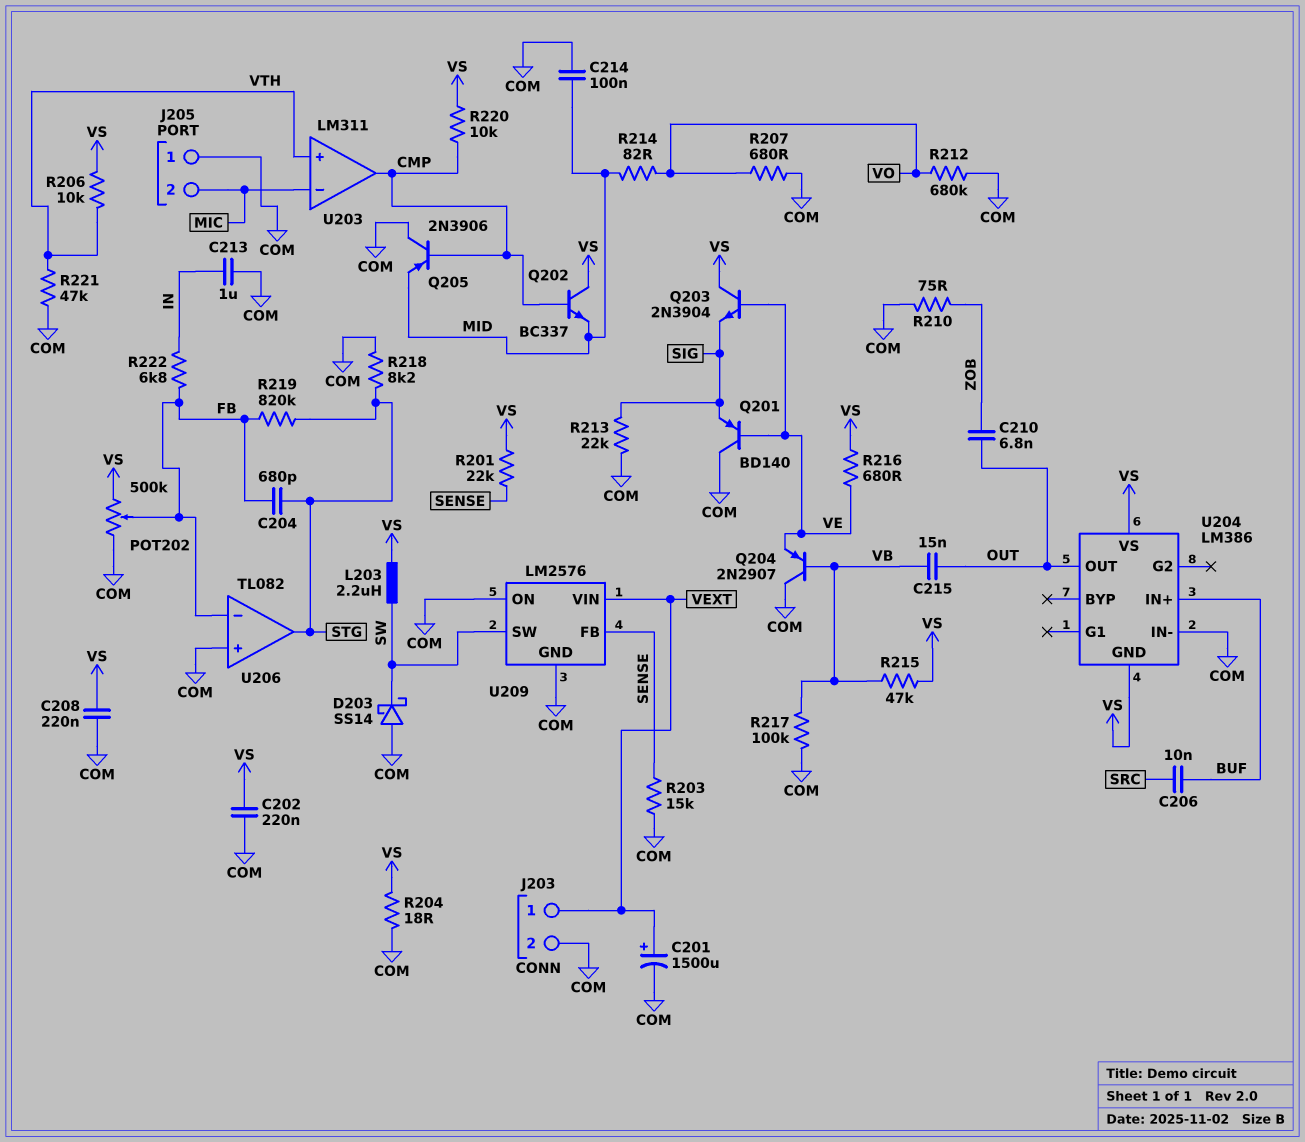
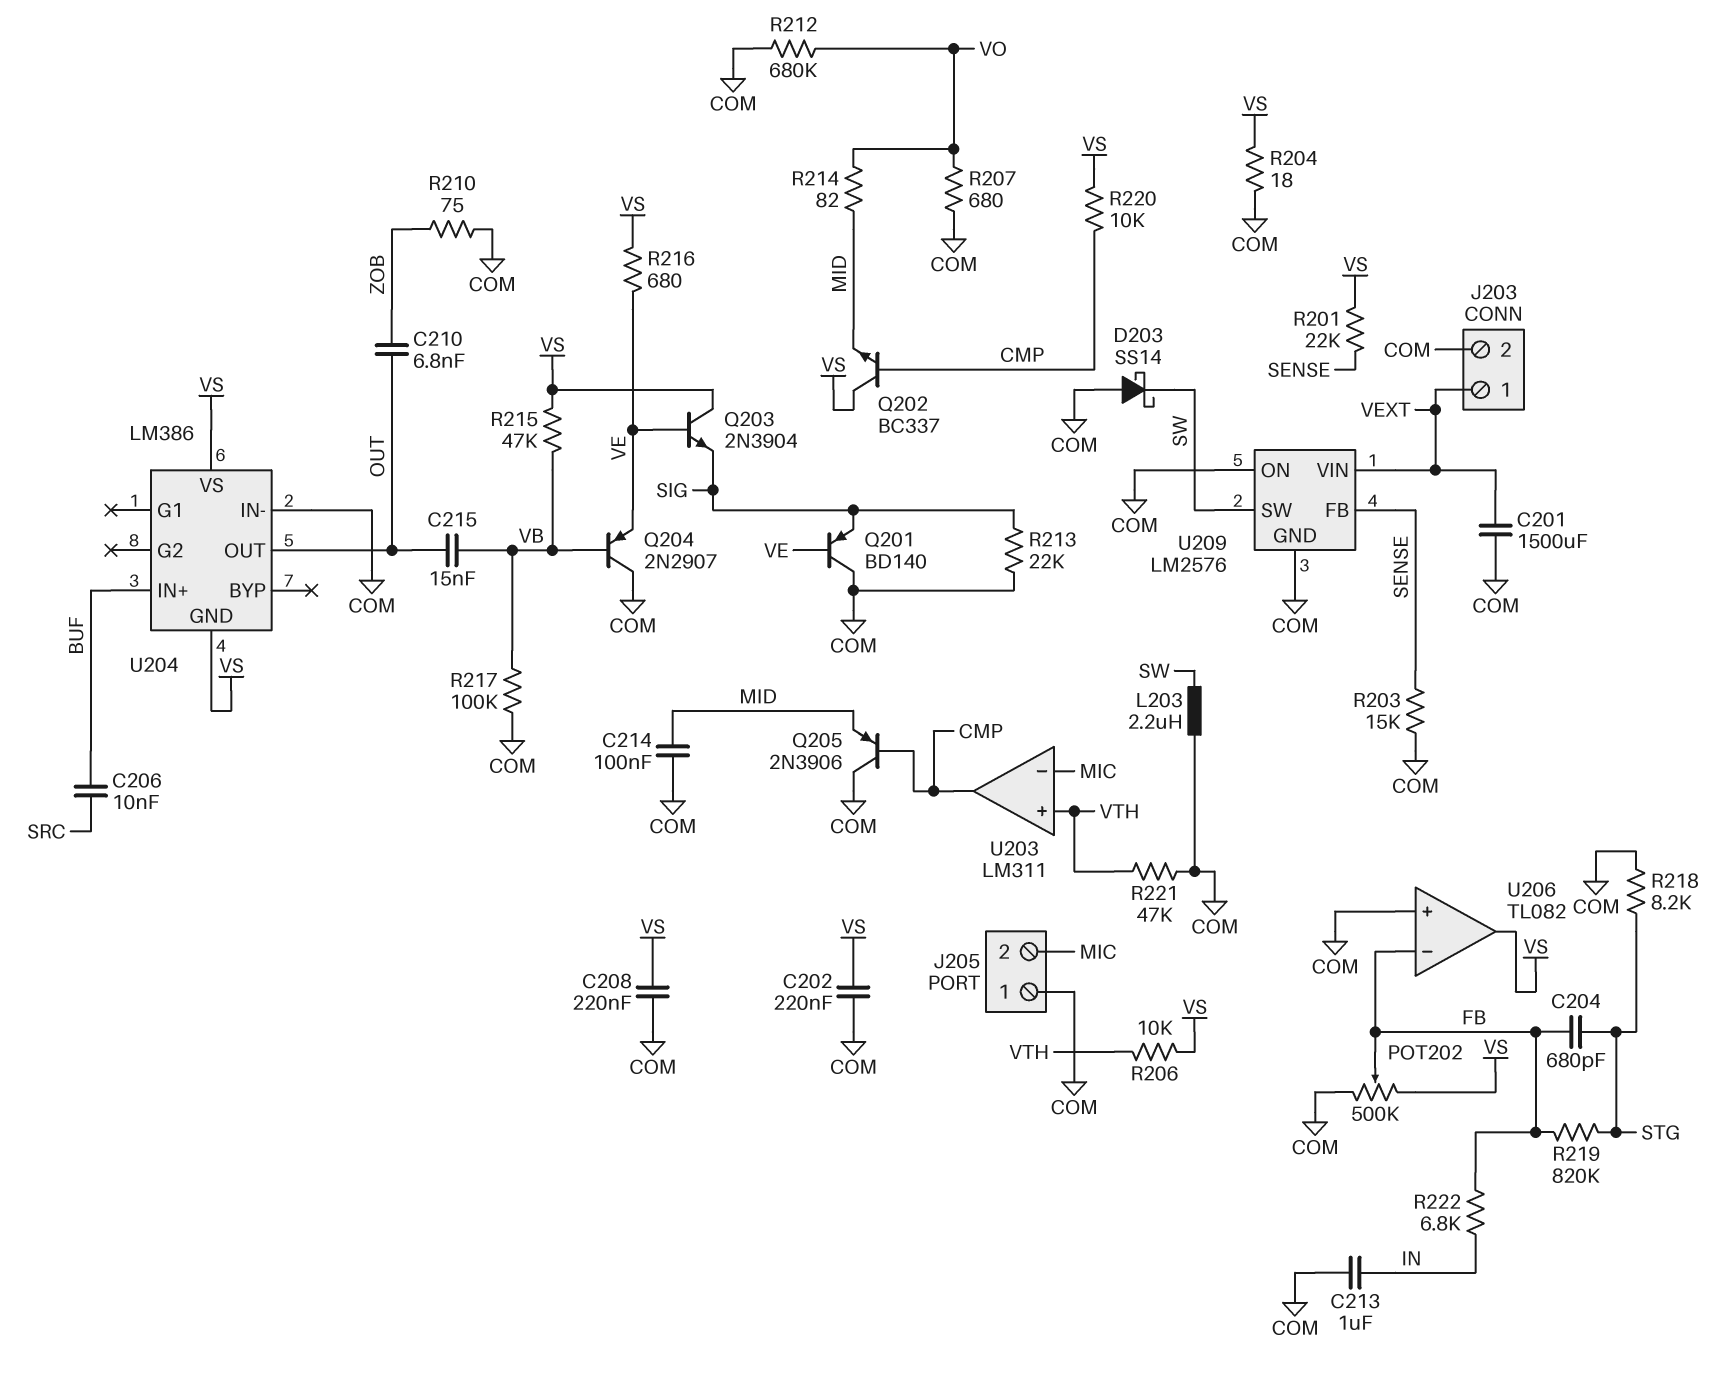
C201: 1500uF (plus VEXT, minus COM) -> 1500uF (COM, VEXT)
L203: 2.2uH (SW, VS) -> 2.2uH (COM, SW)
U206 pin out: STG -> VS

